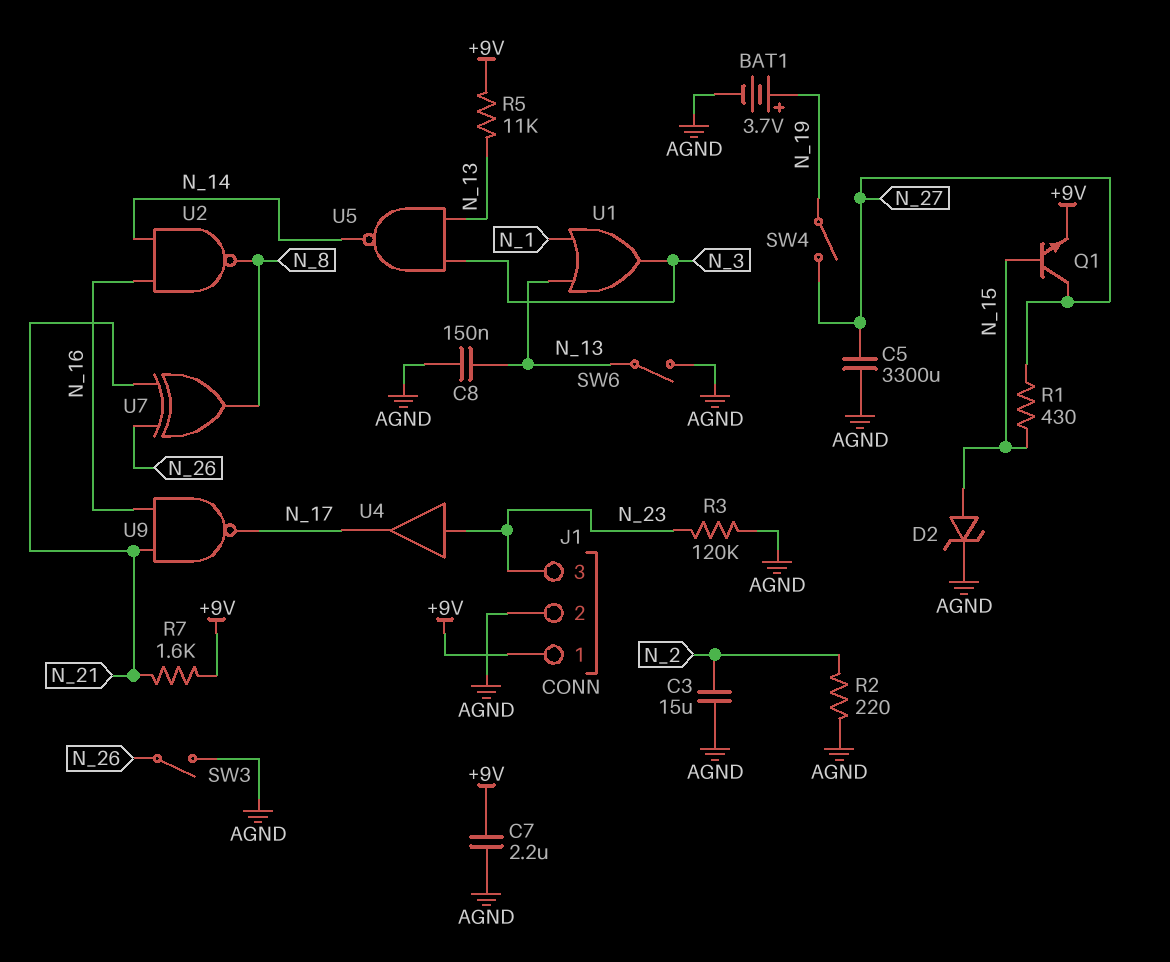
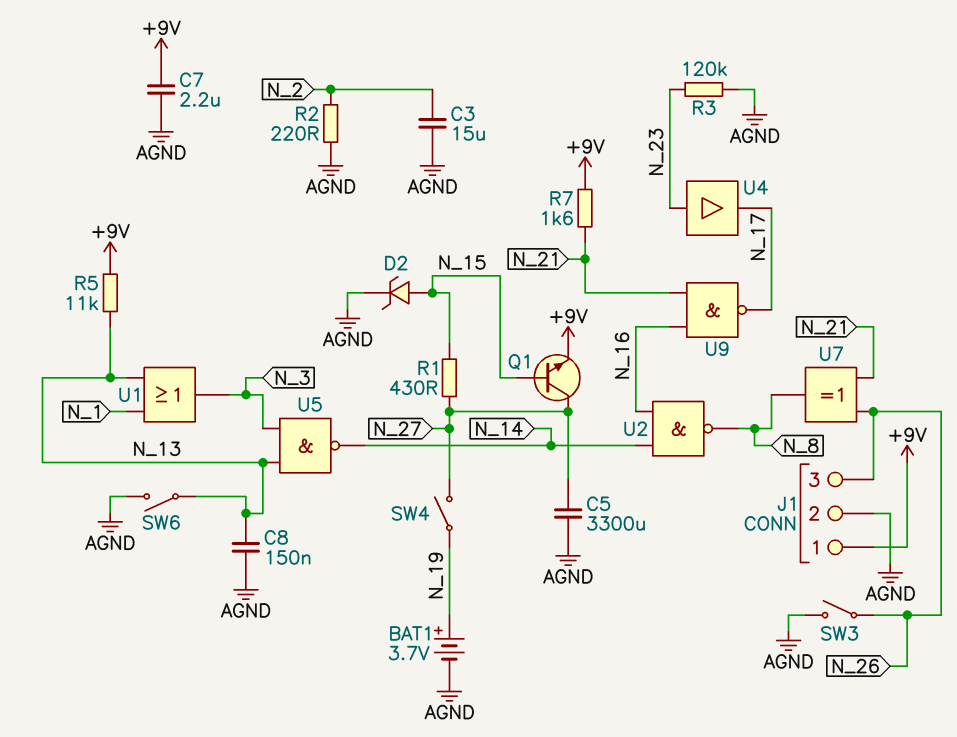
J1 pin 3: N_23 -> N_26

